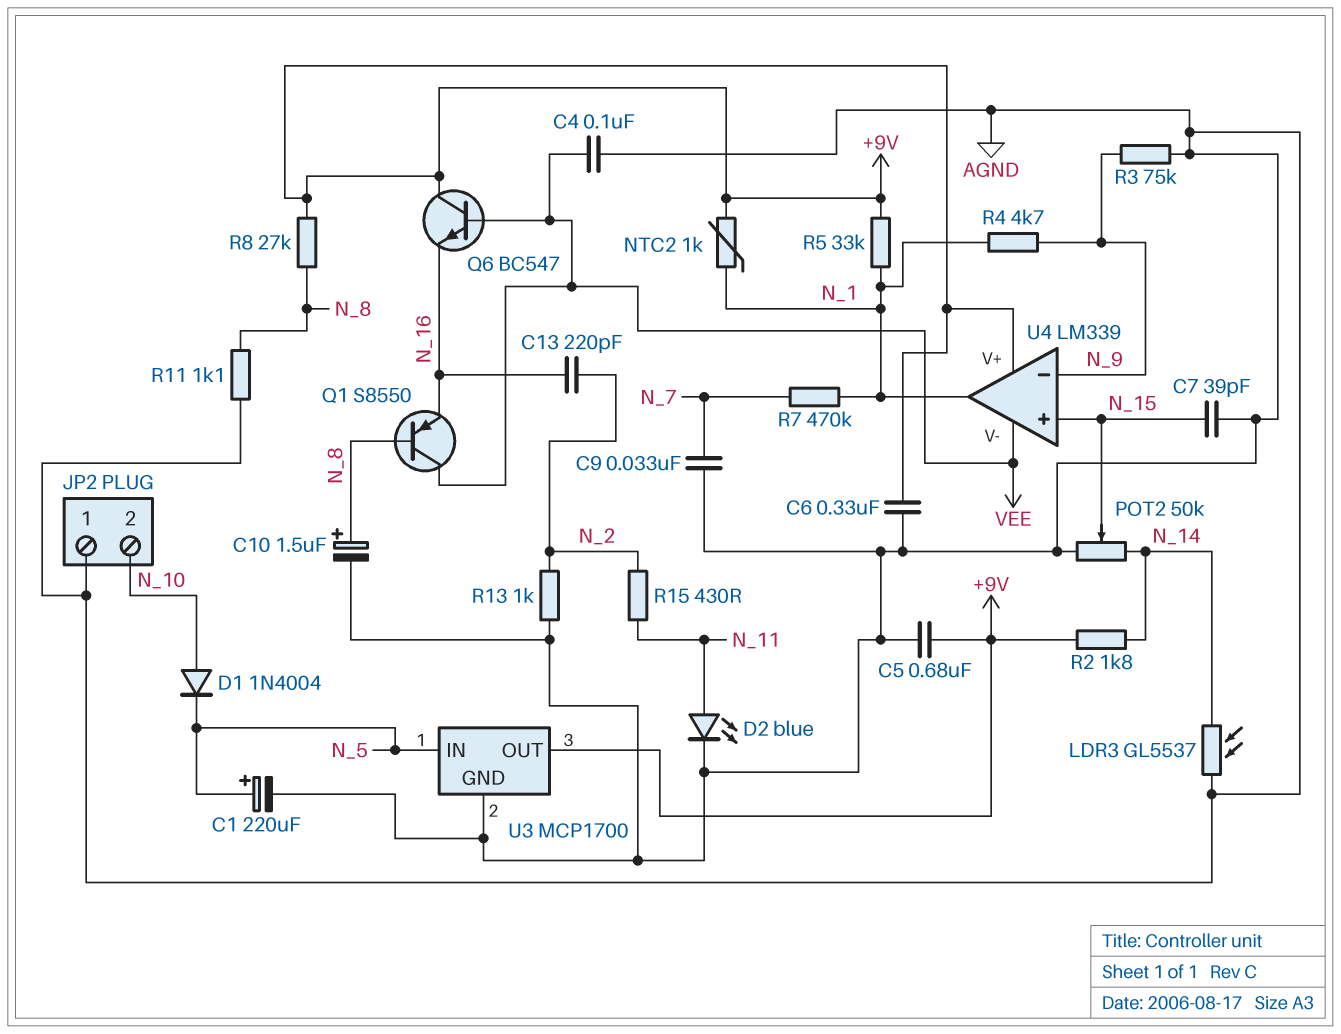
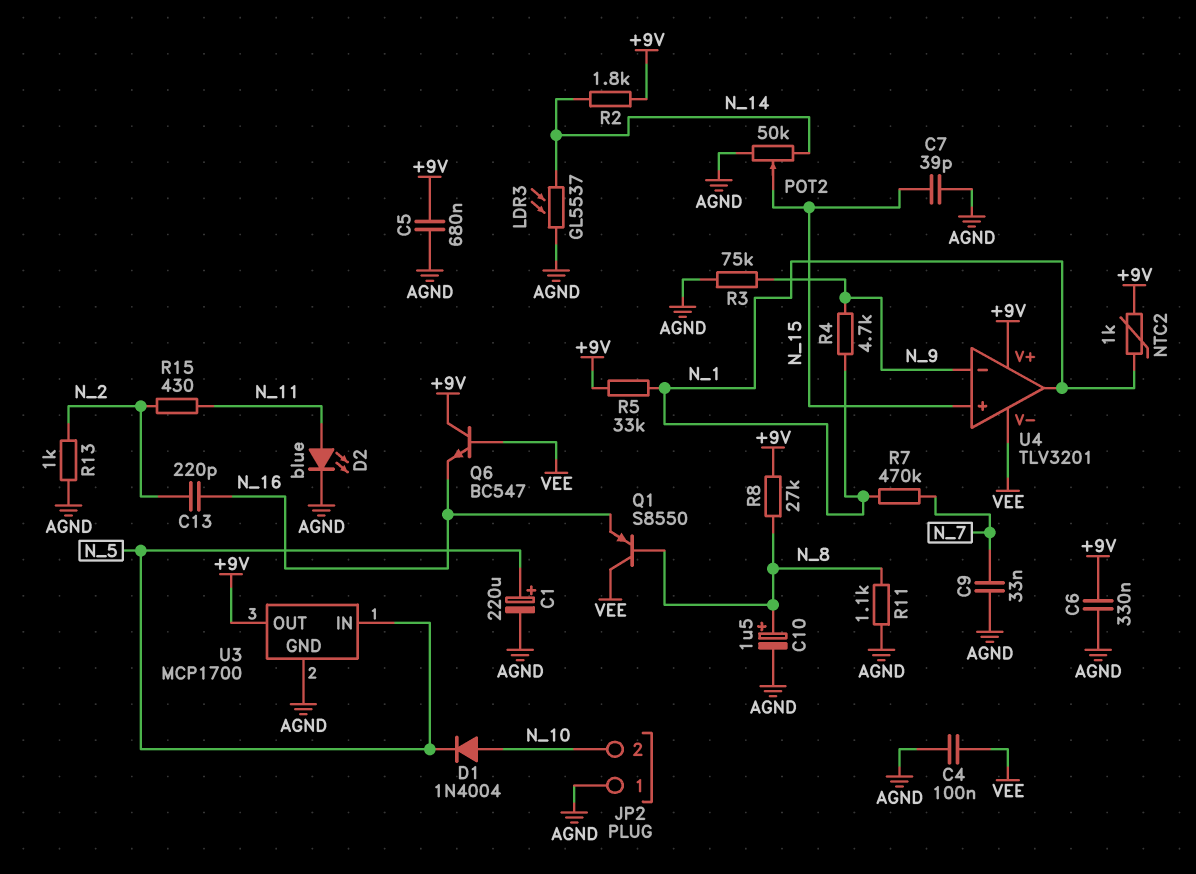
U4: LM339 -> TLV3201

